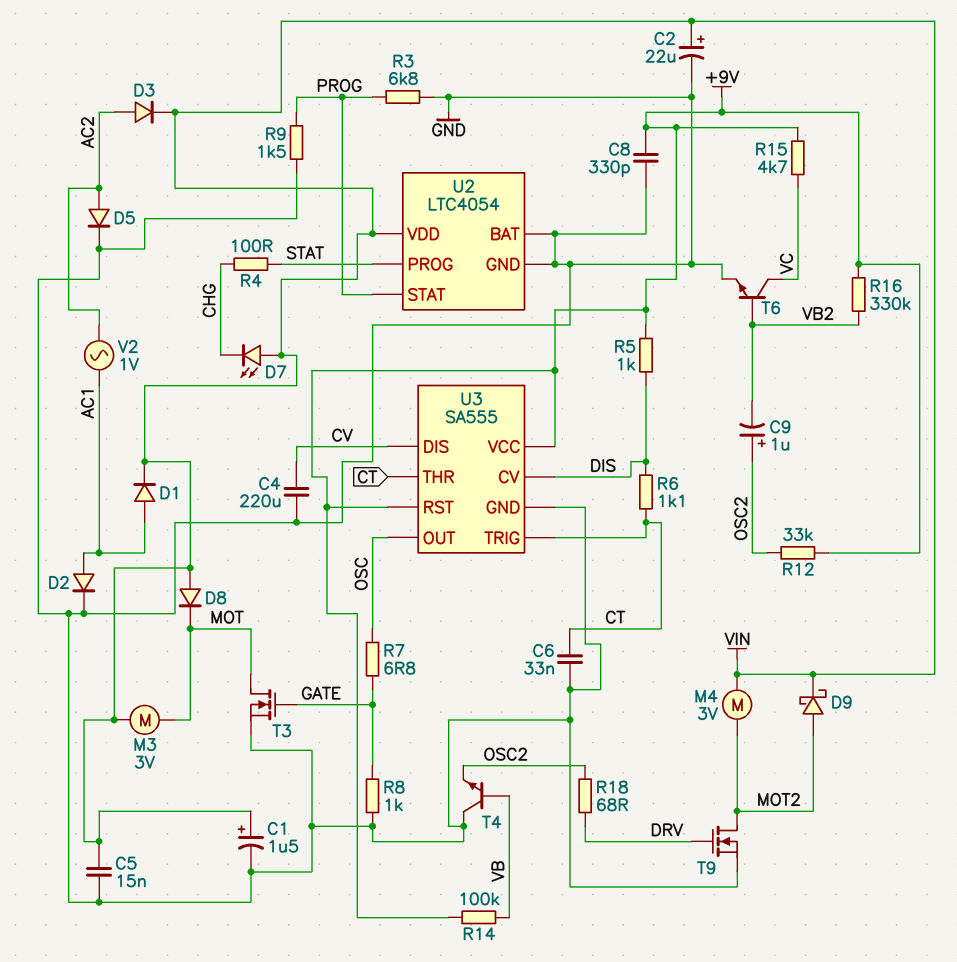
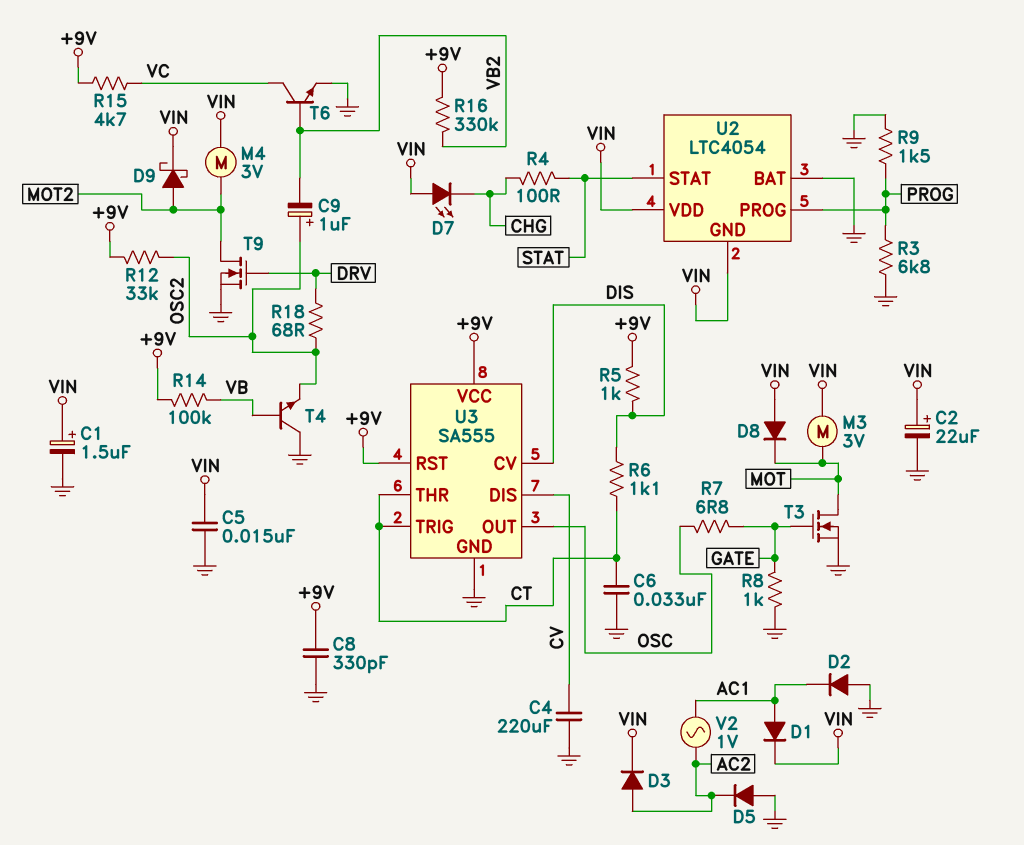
D2: diode (A AC1, K GND) -> diode (A GND, K AC1)
D5: diode (A AC2, K GND) -> diode (A GND, K AC2)
U2 pin GND: GND -> VIN
U2 pin PROG: STAT -> PROG
U2 pin STAT: PROG -> STAT

